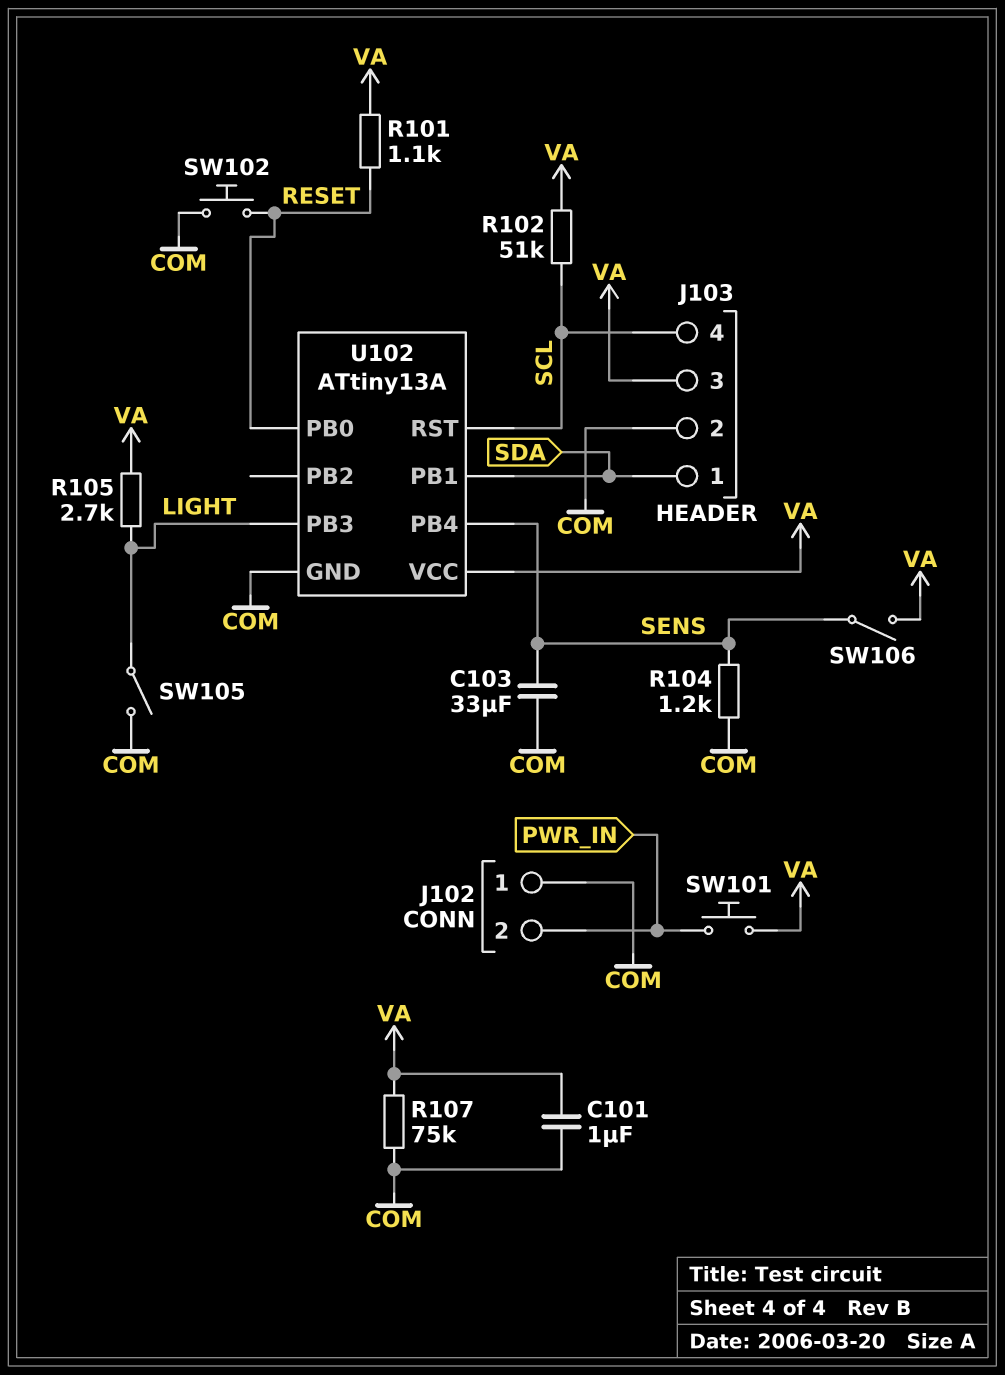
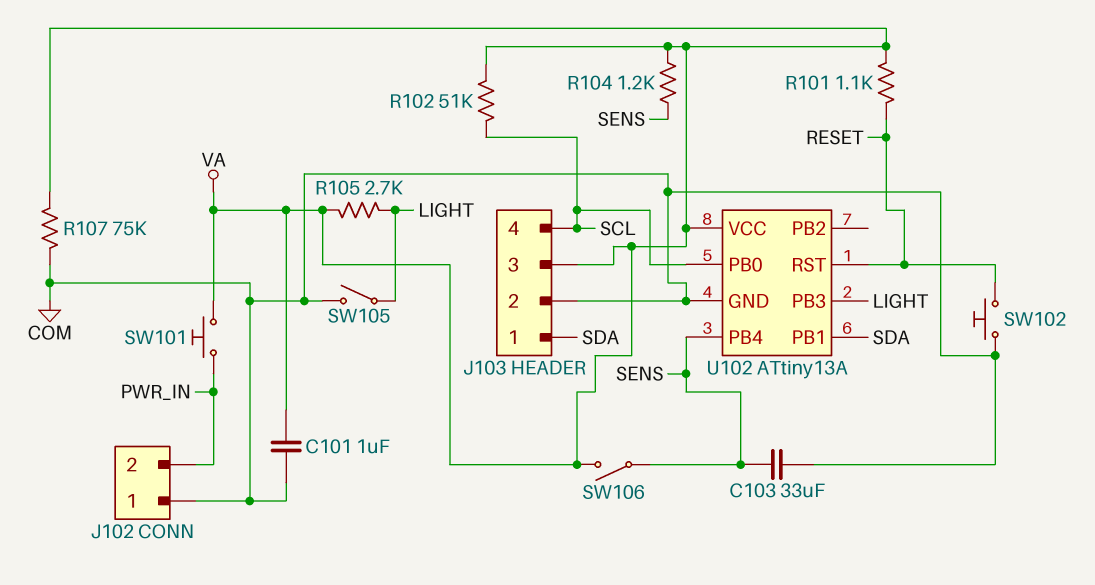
R104: 1.2k (COM, SENS) -> 1.2k (SENS, VA)
U102 pin PB0: RESET -> SCL
U102 pin RST: SCL -> RESET

